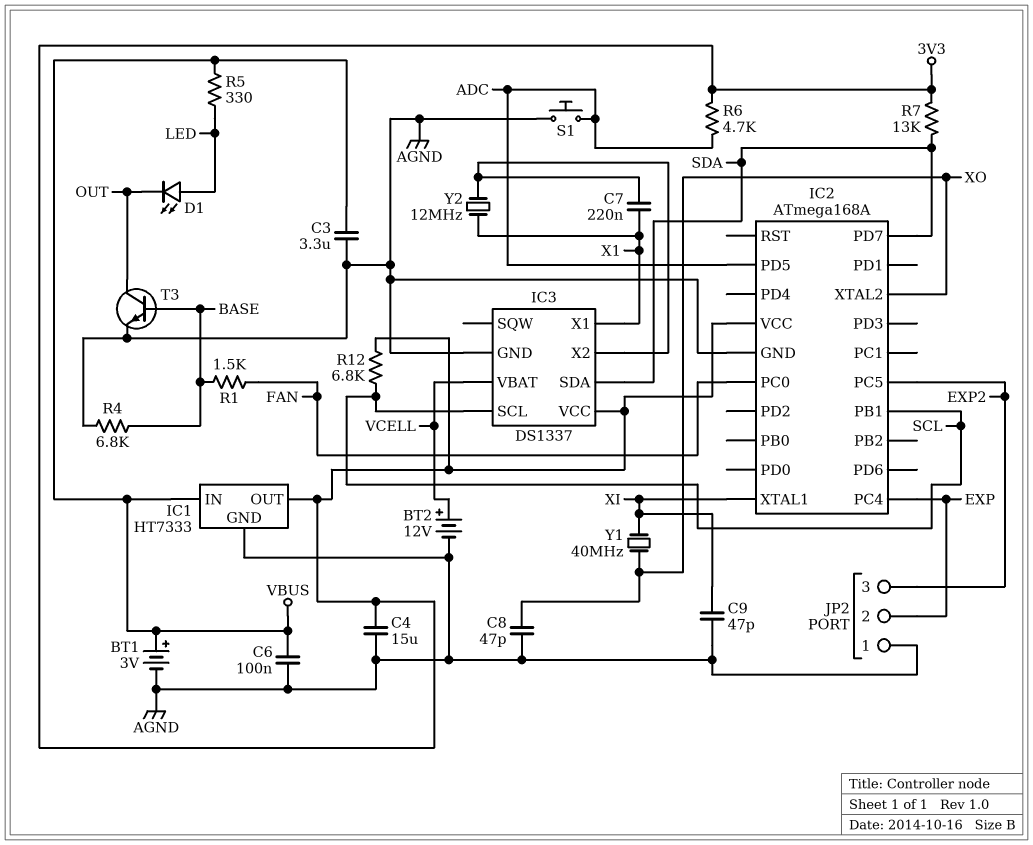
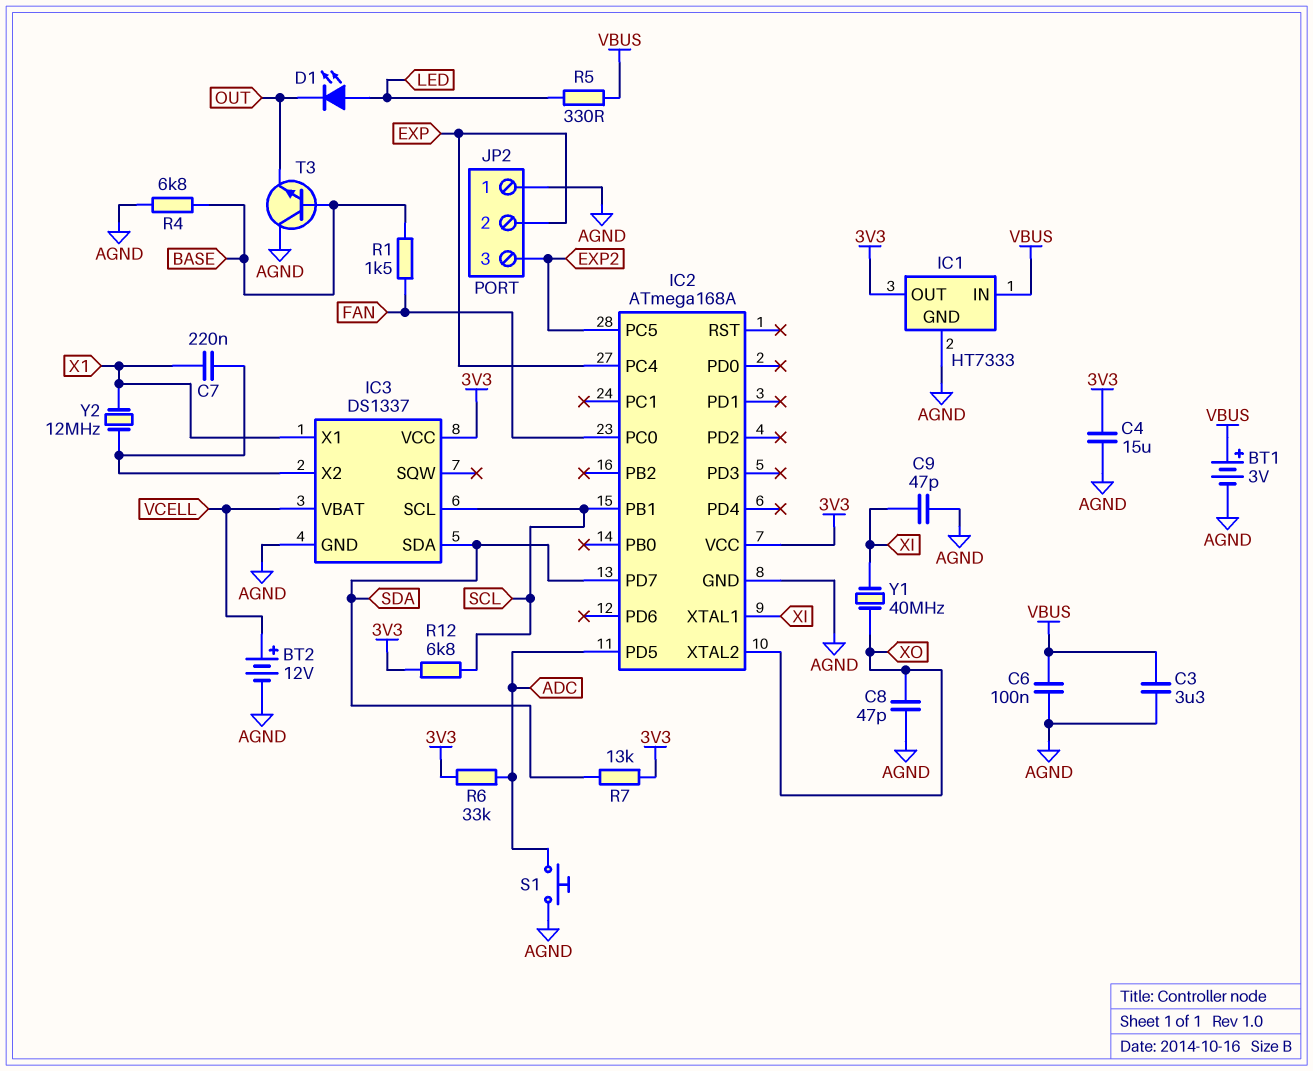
R6: 4.7k (3V3, ADC) -> 33k (3V3, ADC)
T3: NPN (B BASE, C OUT, E AGND) -> NPN (B BASE, C AGND, E OUT)

